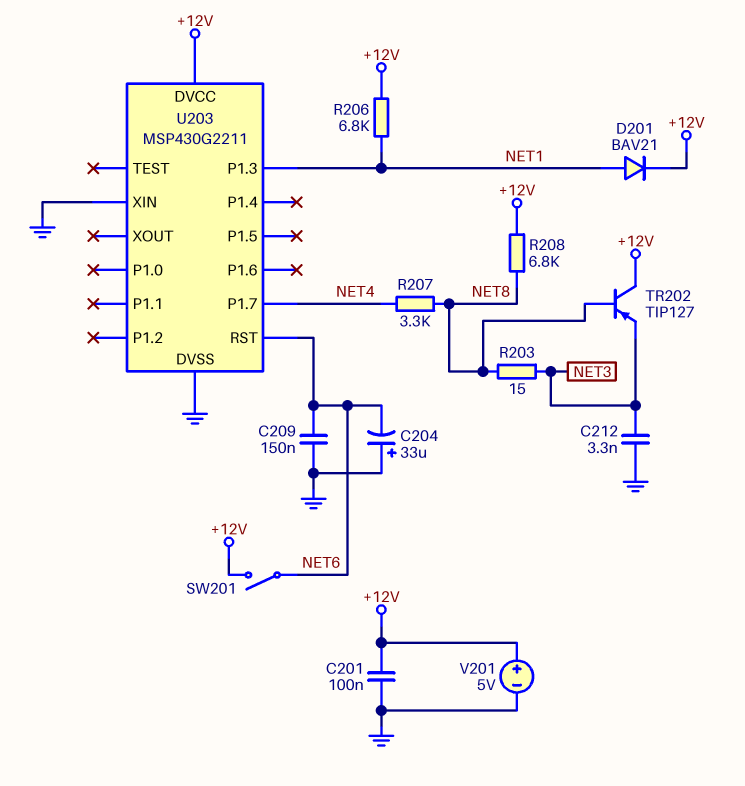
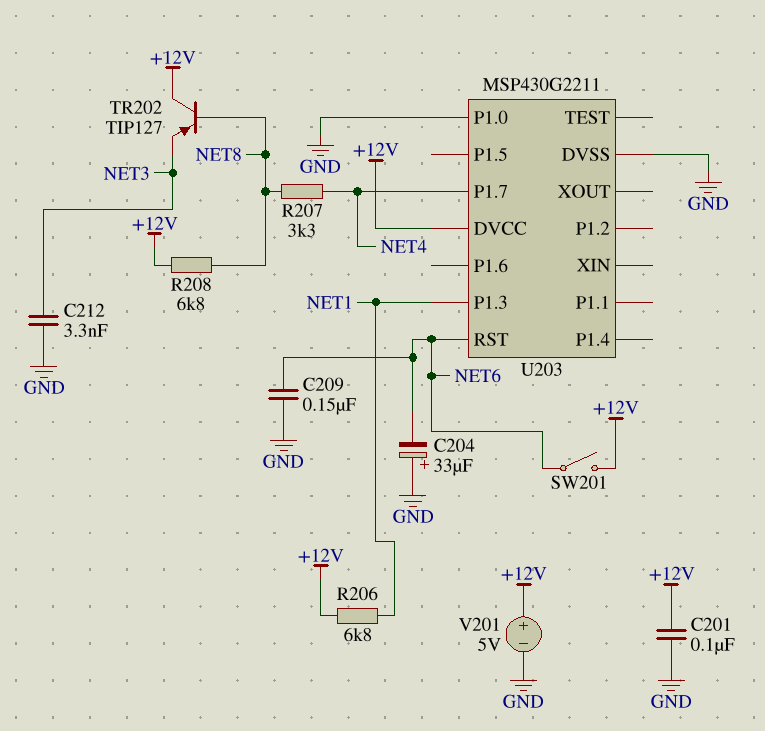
D201: diode BAV21 (A NET1, K +12V) -> none
R203: 15 (NET3, NET8) -> none
U203 pin P1.0: none -> GND
U203 pin XIN: GND -> none

